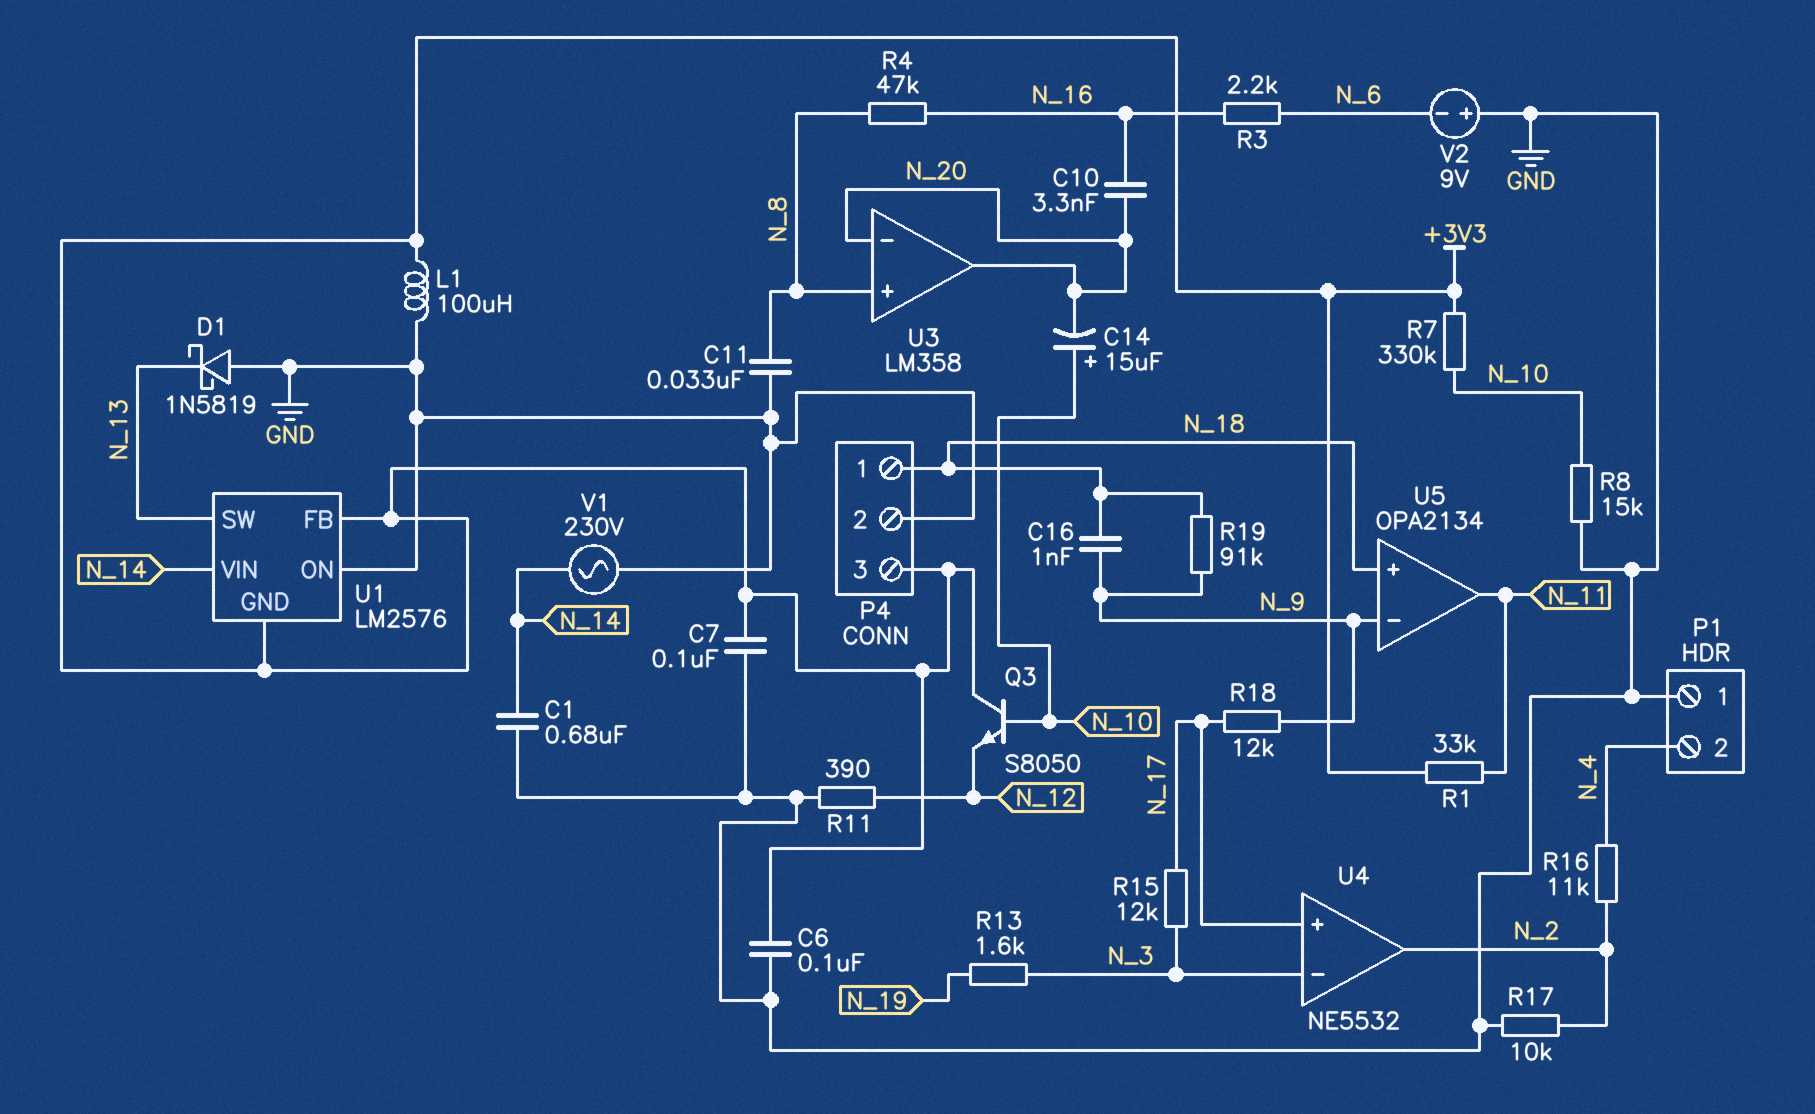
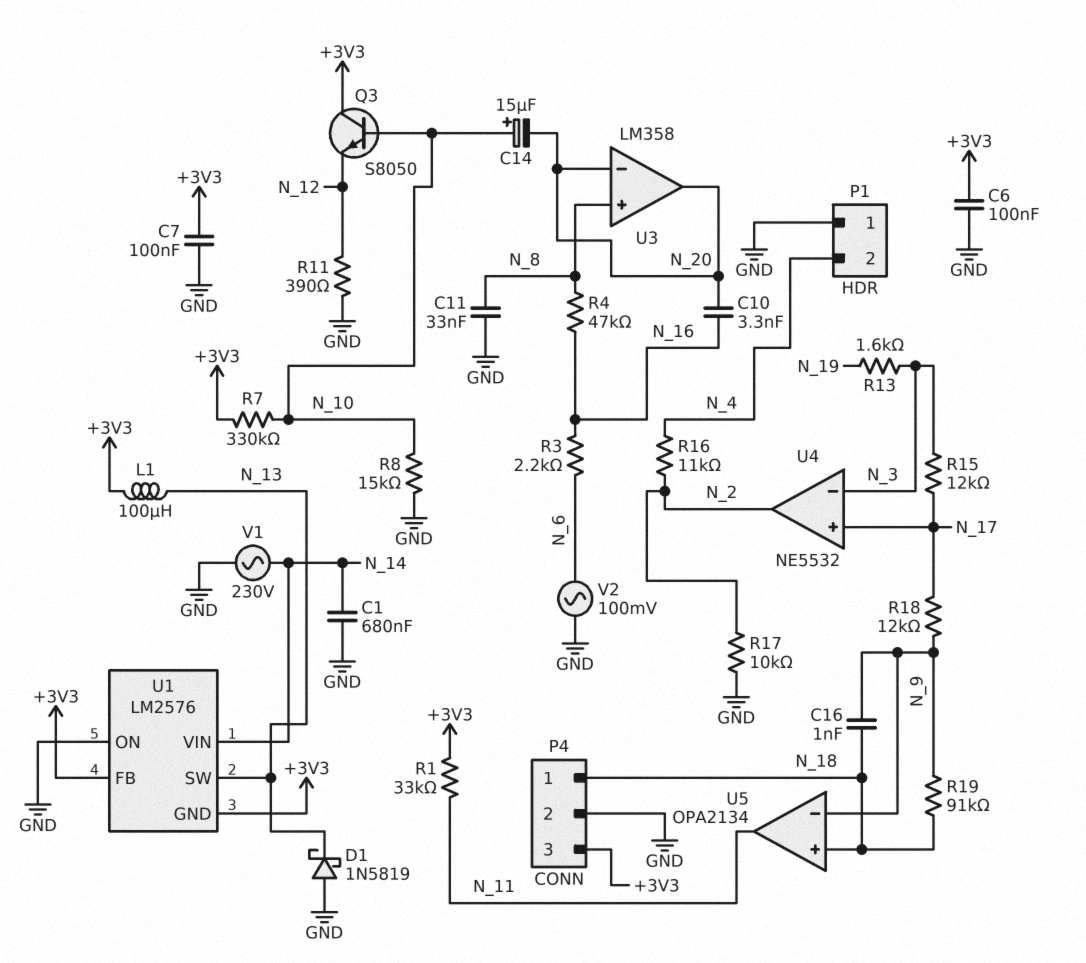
L1: 100uH (+3V3, GND) -> 100uH (+3V3, N_13)
V2: 9V (plus GND, minus N_6) -> AC 100mV (GND, N_6)

